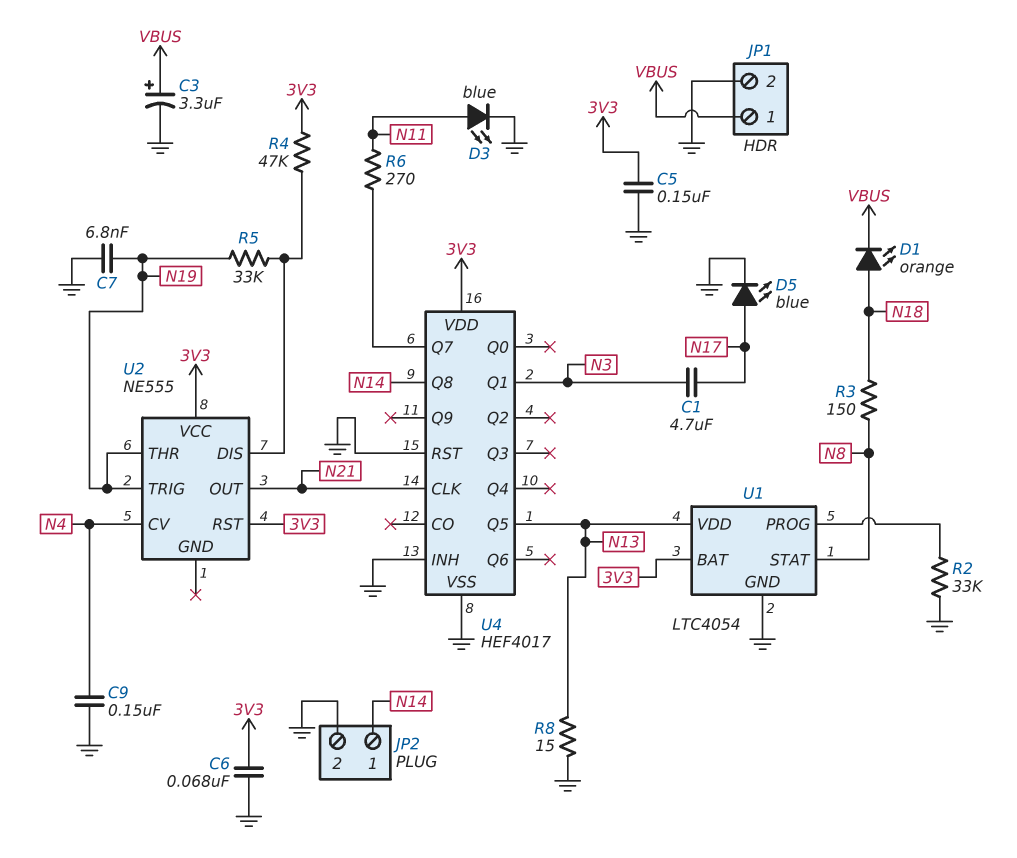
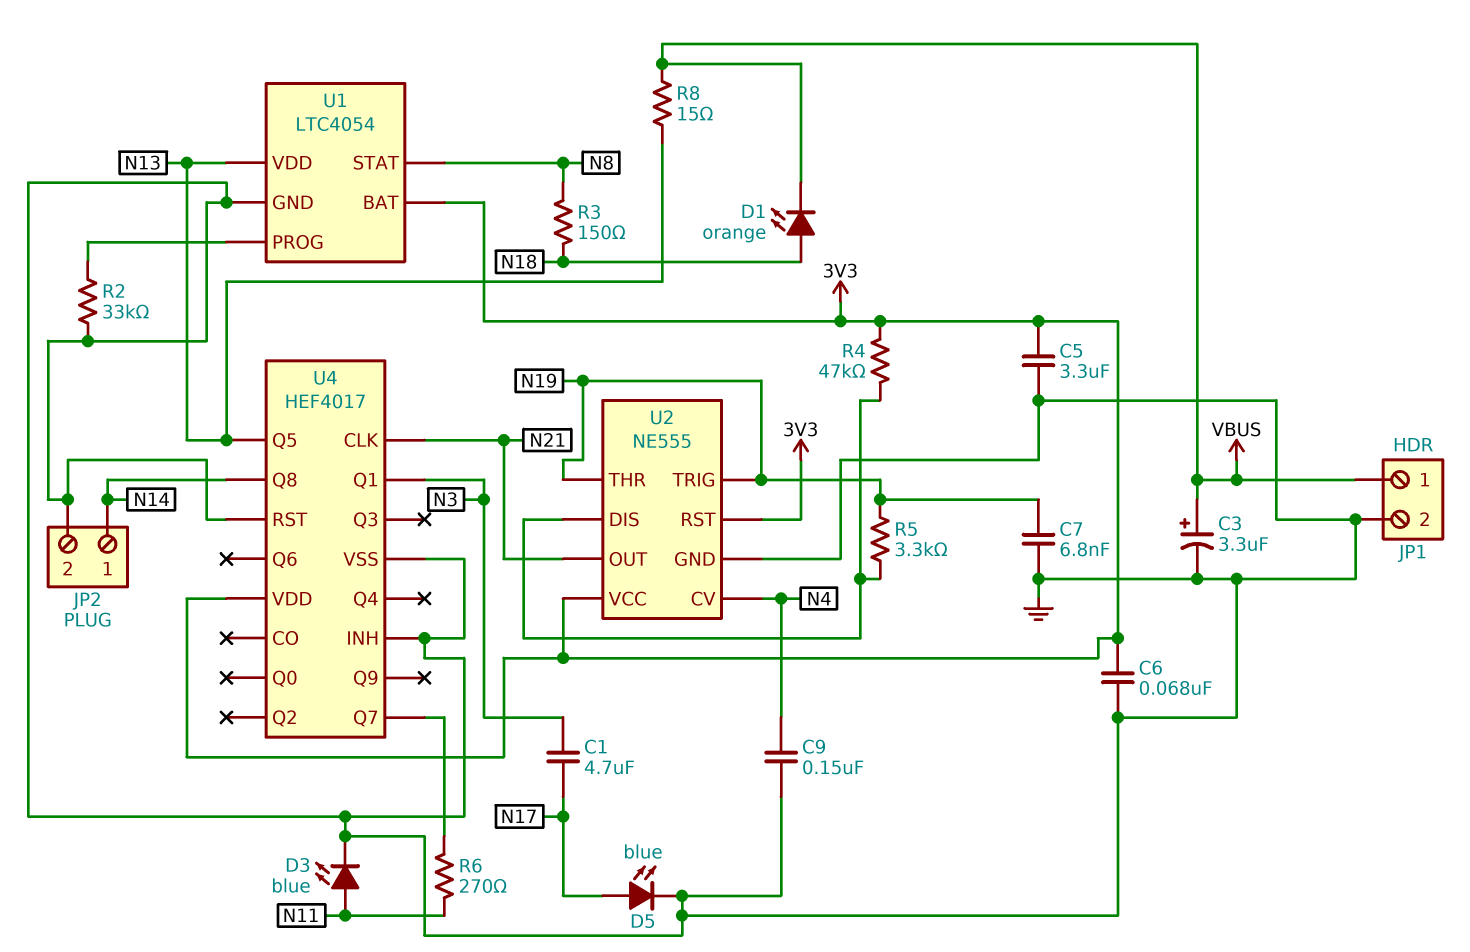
C5: 150nF (3V3, GND) -> 3.3uF (3V3, GND)
R5: 33k (N19, U2/DIS) -> 3.3k (N19, U2/DIS)
R8: 15 (GND, N13) -> 15 (N13, VBUS)
U2 pin GND: none -> GND

